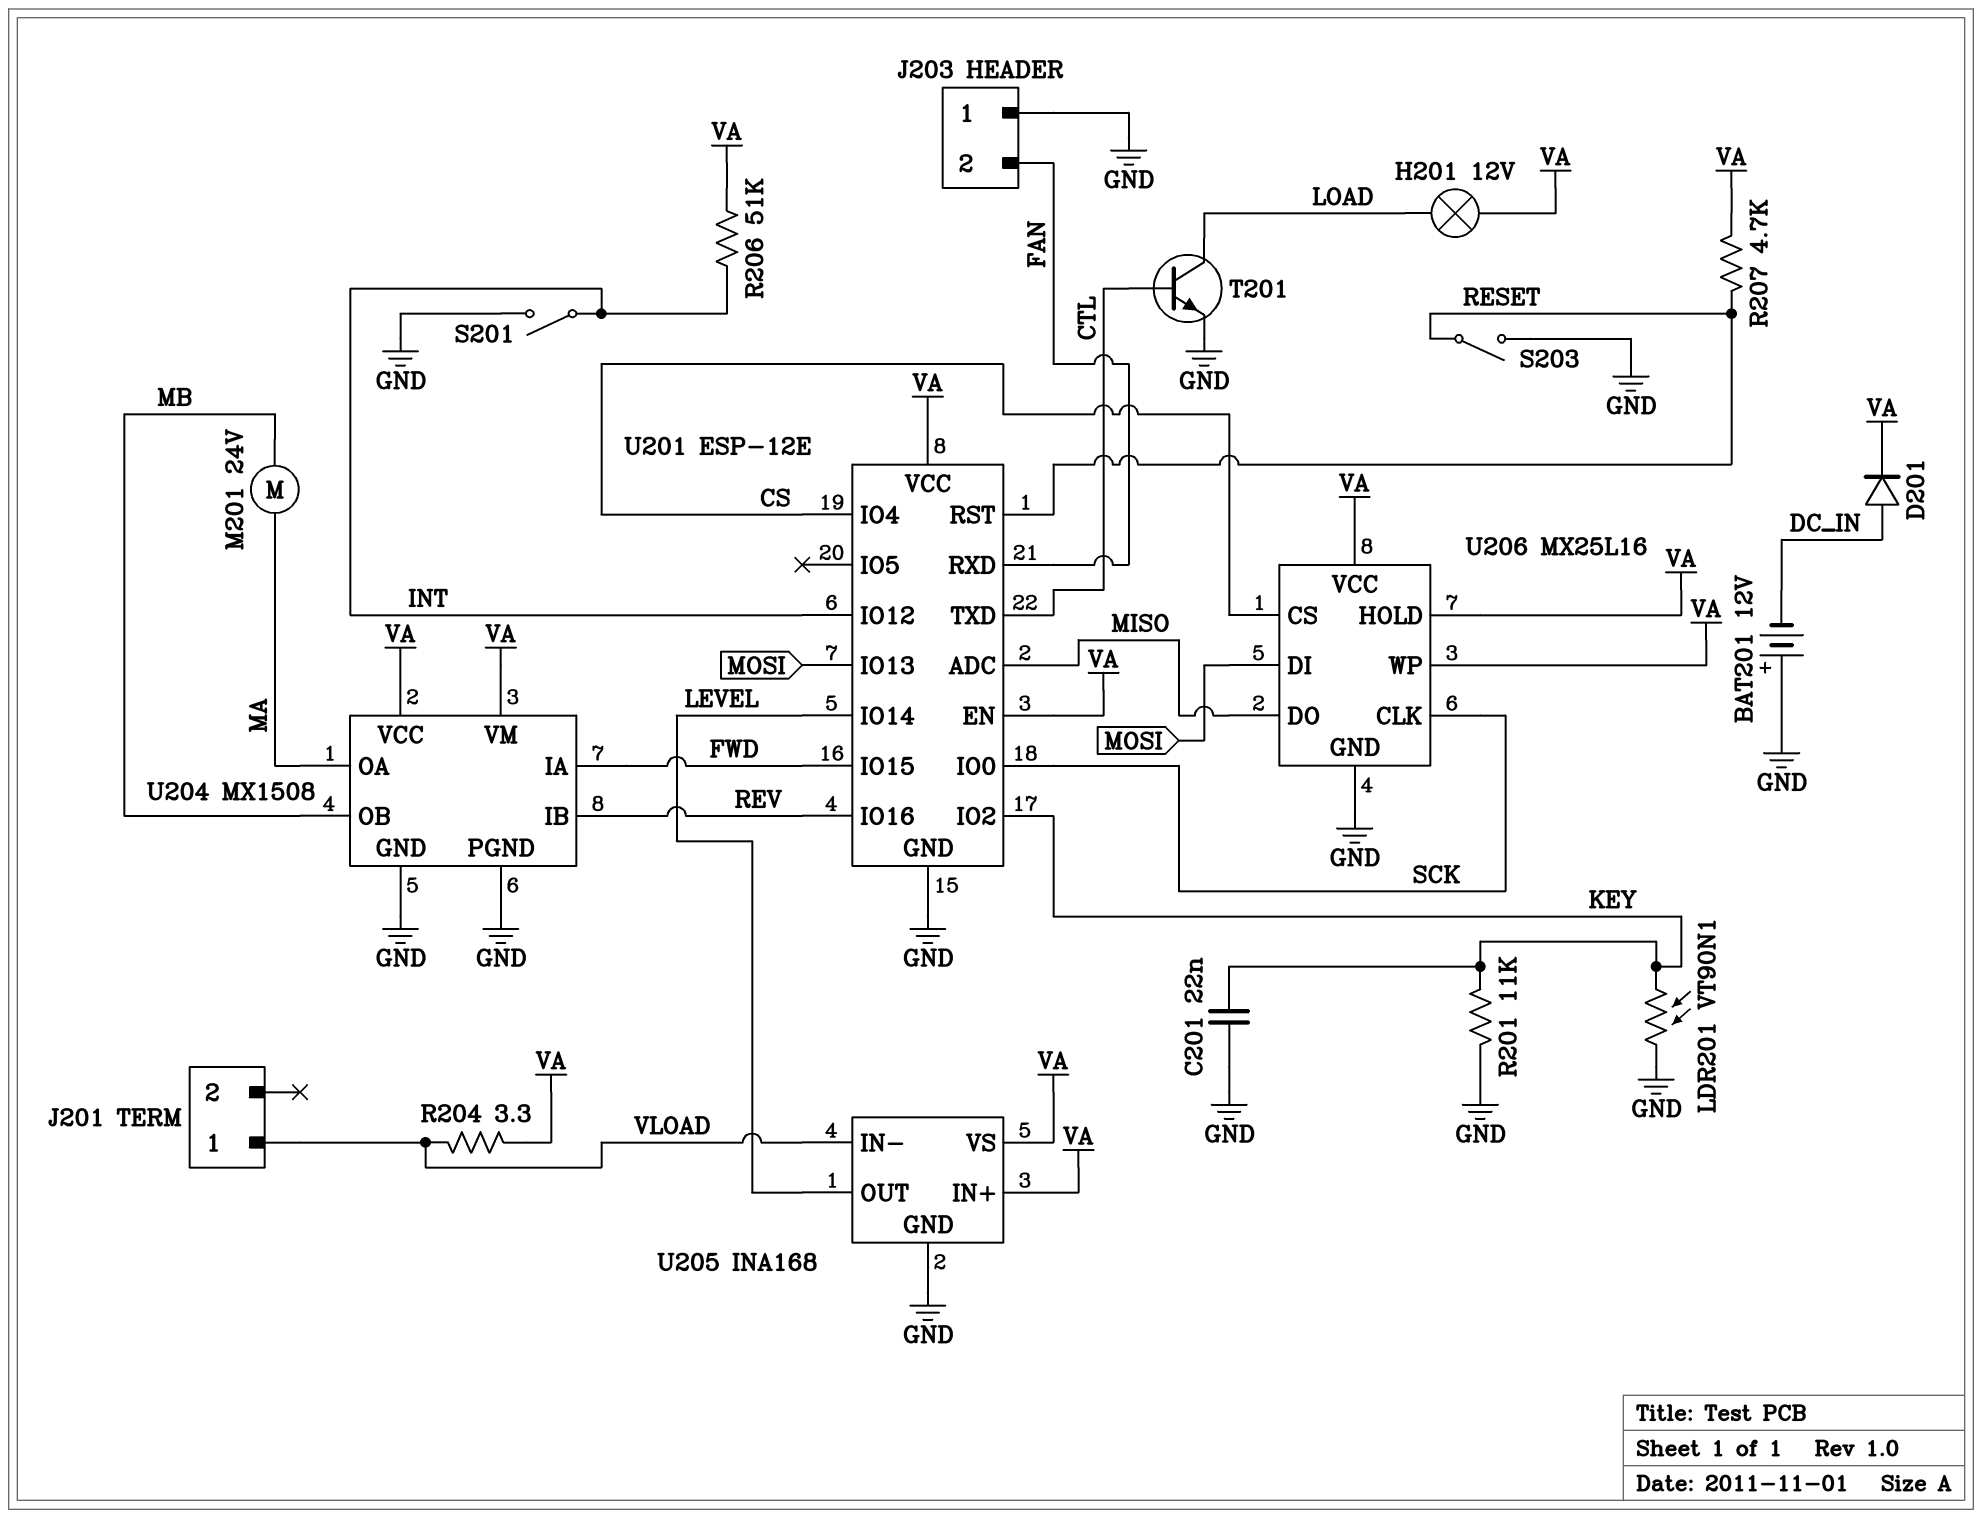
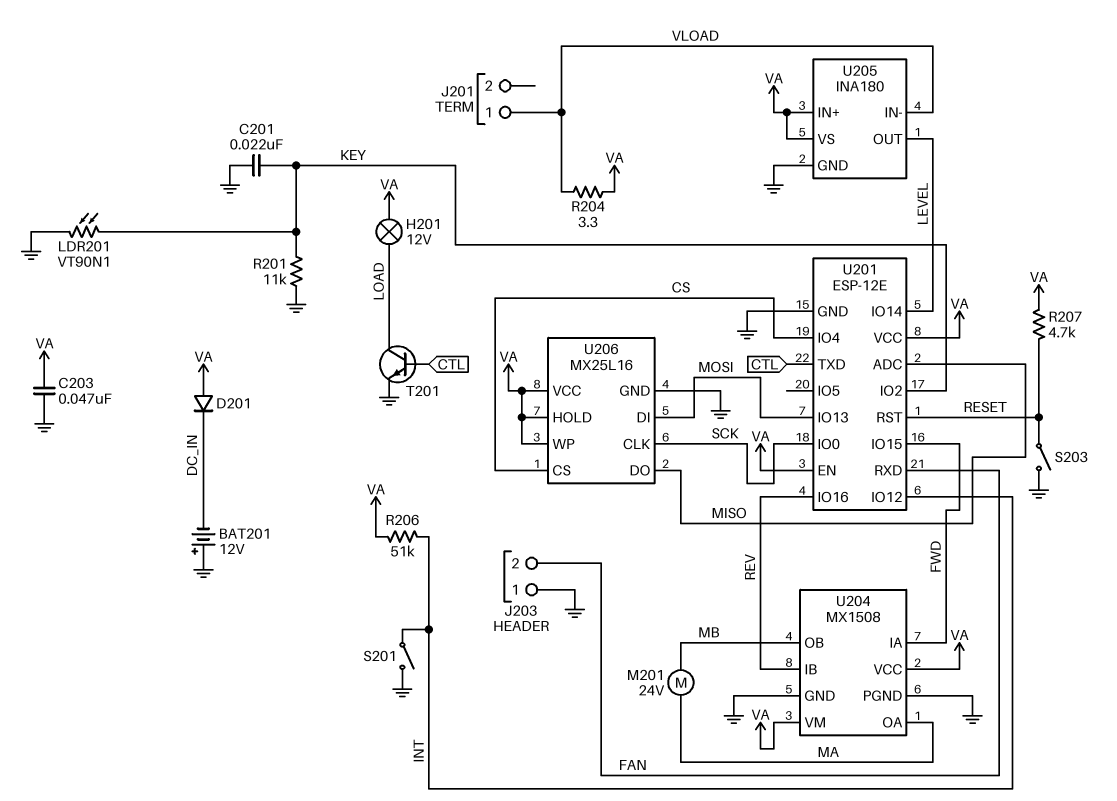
C203: none -> 47nF (GND, VA)
D201: diode (A DC_IN, K VA) -> diode (A VA, K DC_IN)
U205: INA168 -> INA180

